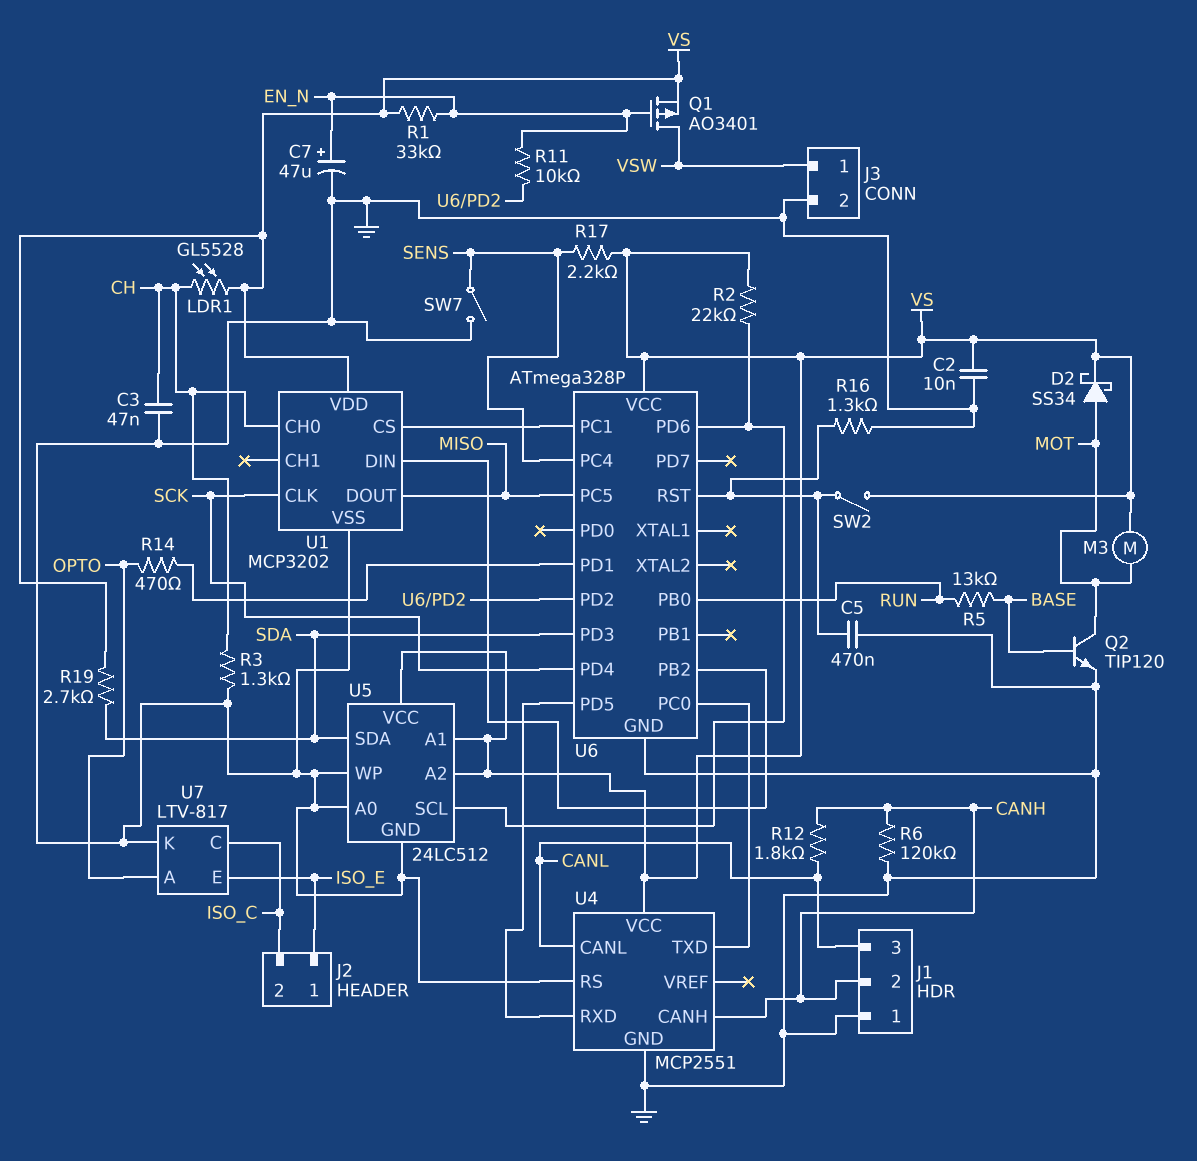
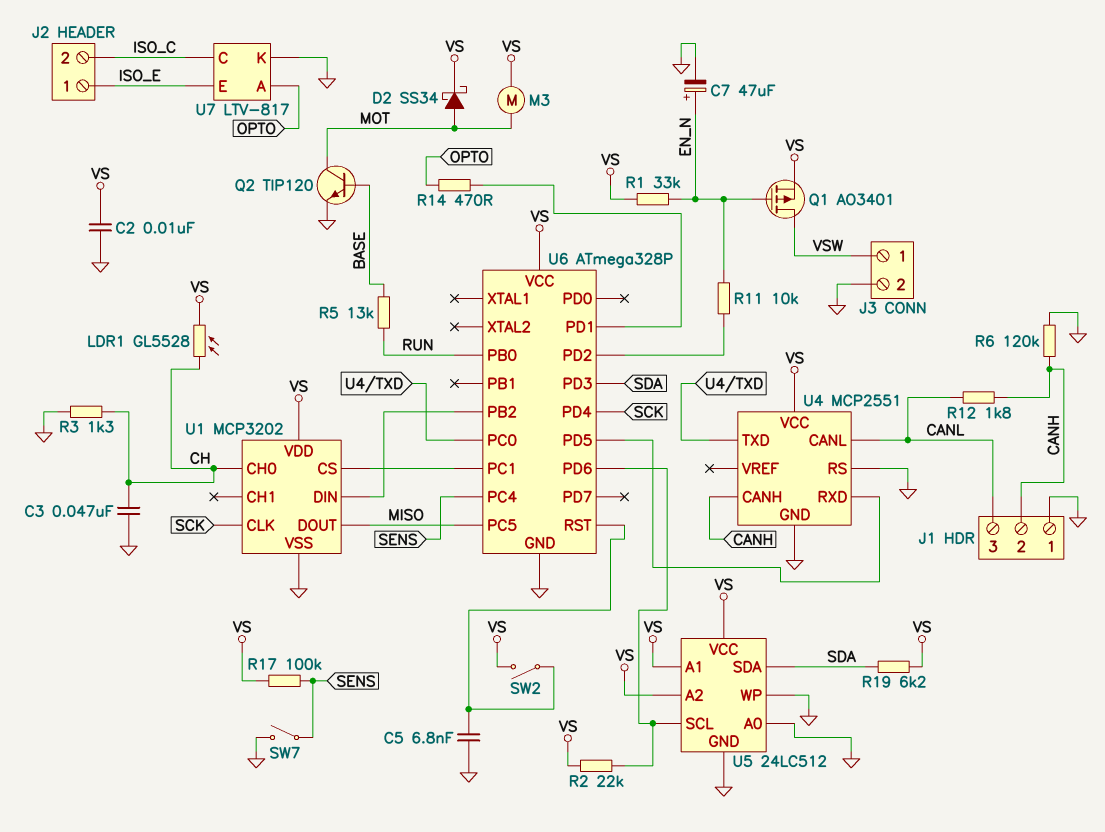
C5: 470nF (GND, U6/RST) -> 6.8nF (GND, U6/RST)
R16: 1.3k (GND, U6/RST) -> none
R17: 2.2k (SENS, VS) -> 100k (SENS, VS)
R19: 2.7k (SDA, VS) -> 6.2k (SDA, VS)

